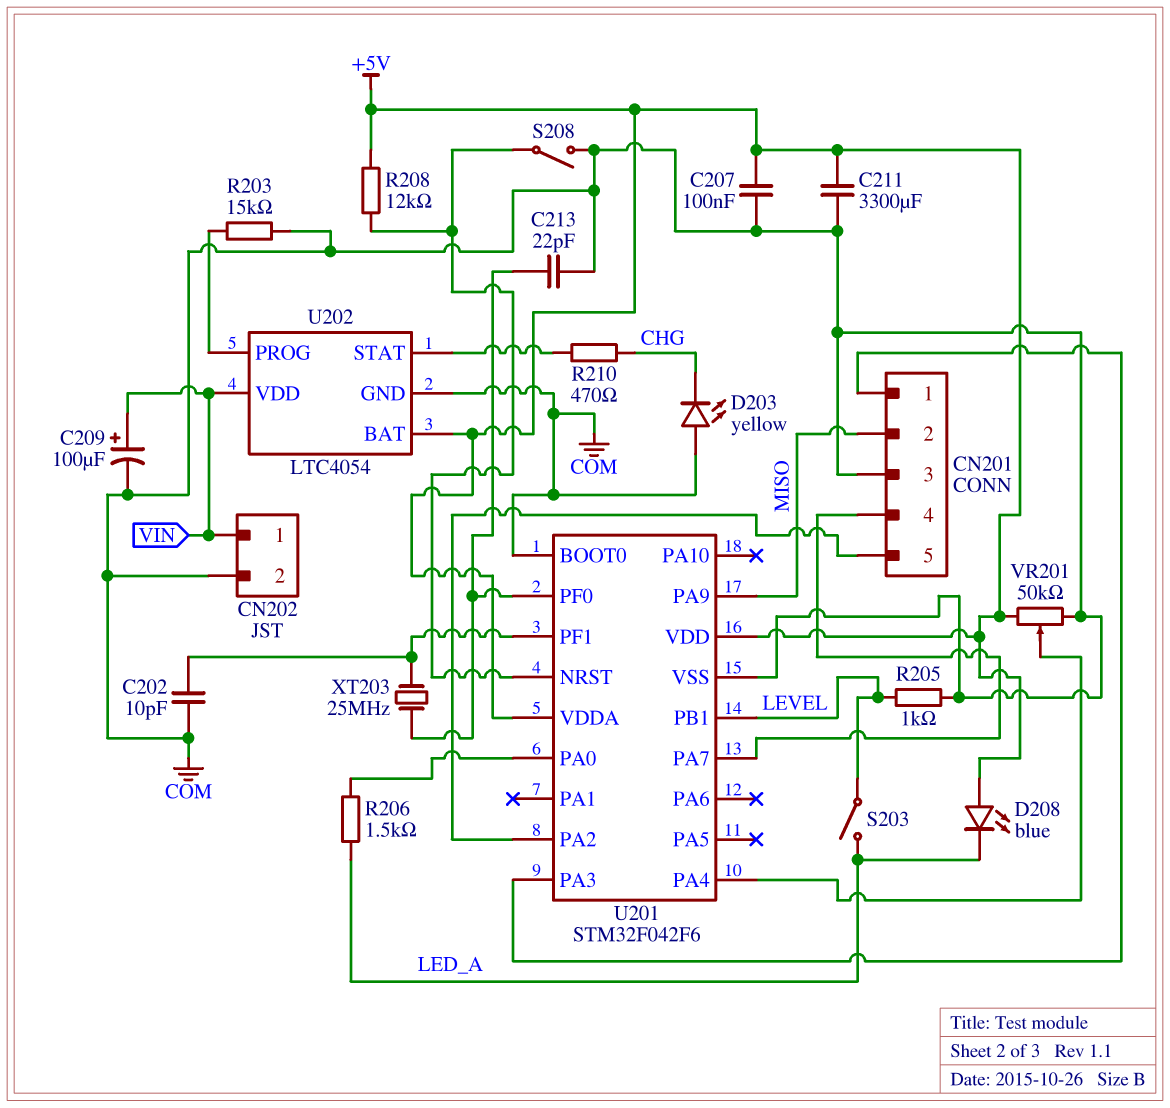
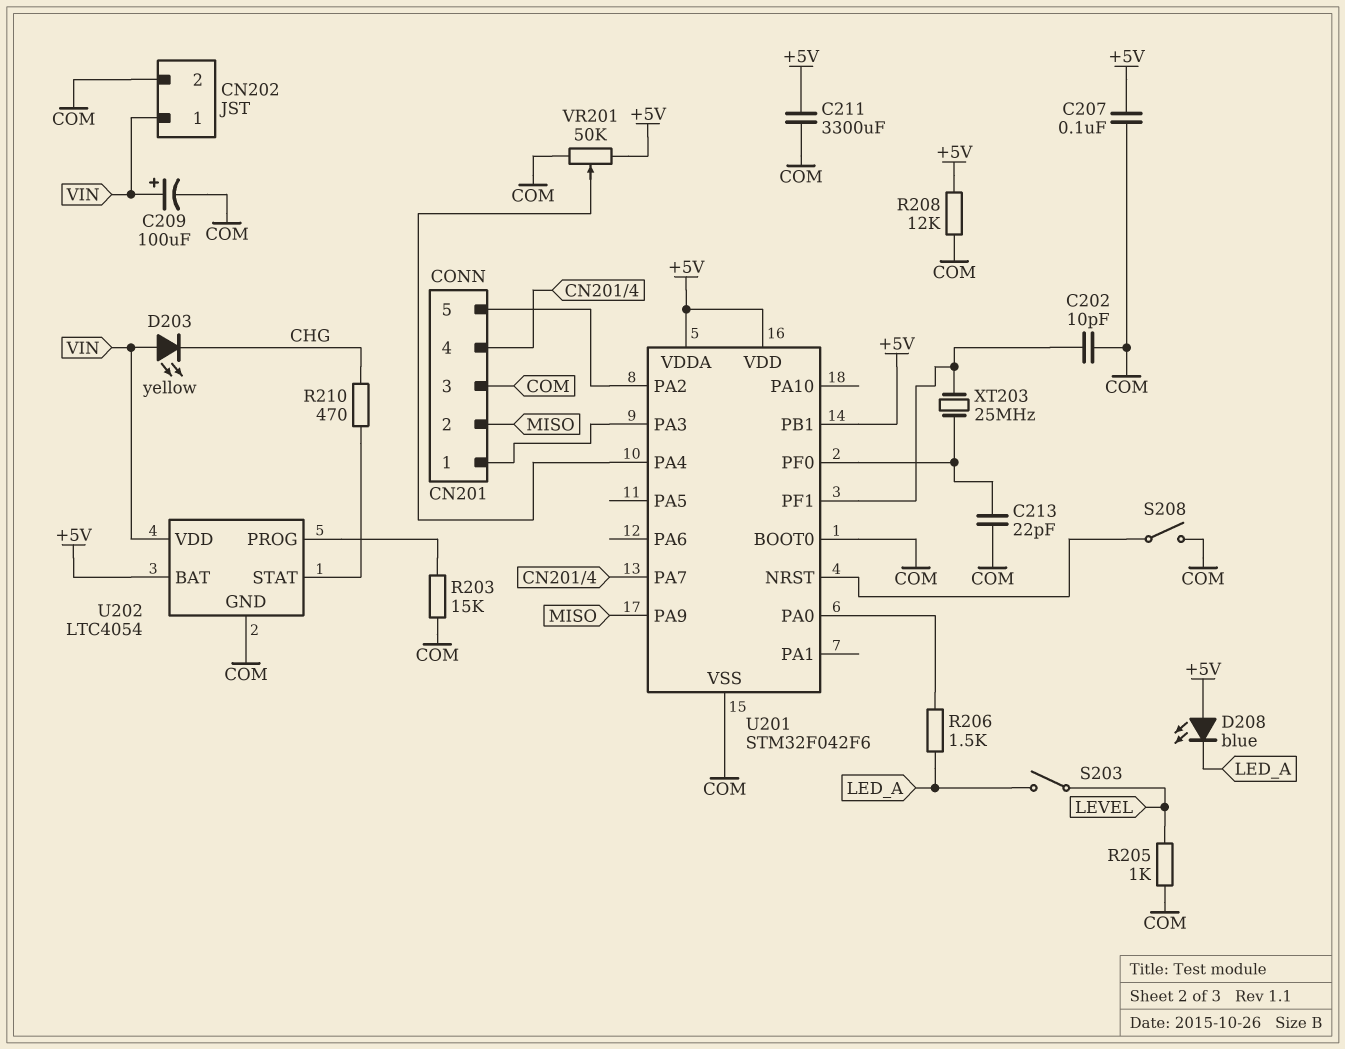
D203: LED yellow (A COM, K CHG) -> LED yellow (A VIN, K CHG)
R208: 12k (+5V, U201/NRST) -> 12k (+5V, COM)
U201 pin PB1: LEVEL -> +5V

